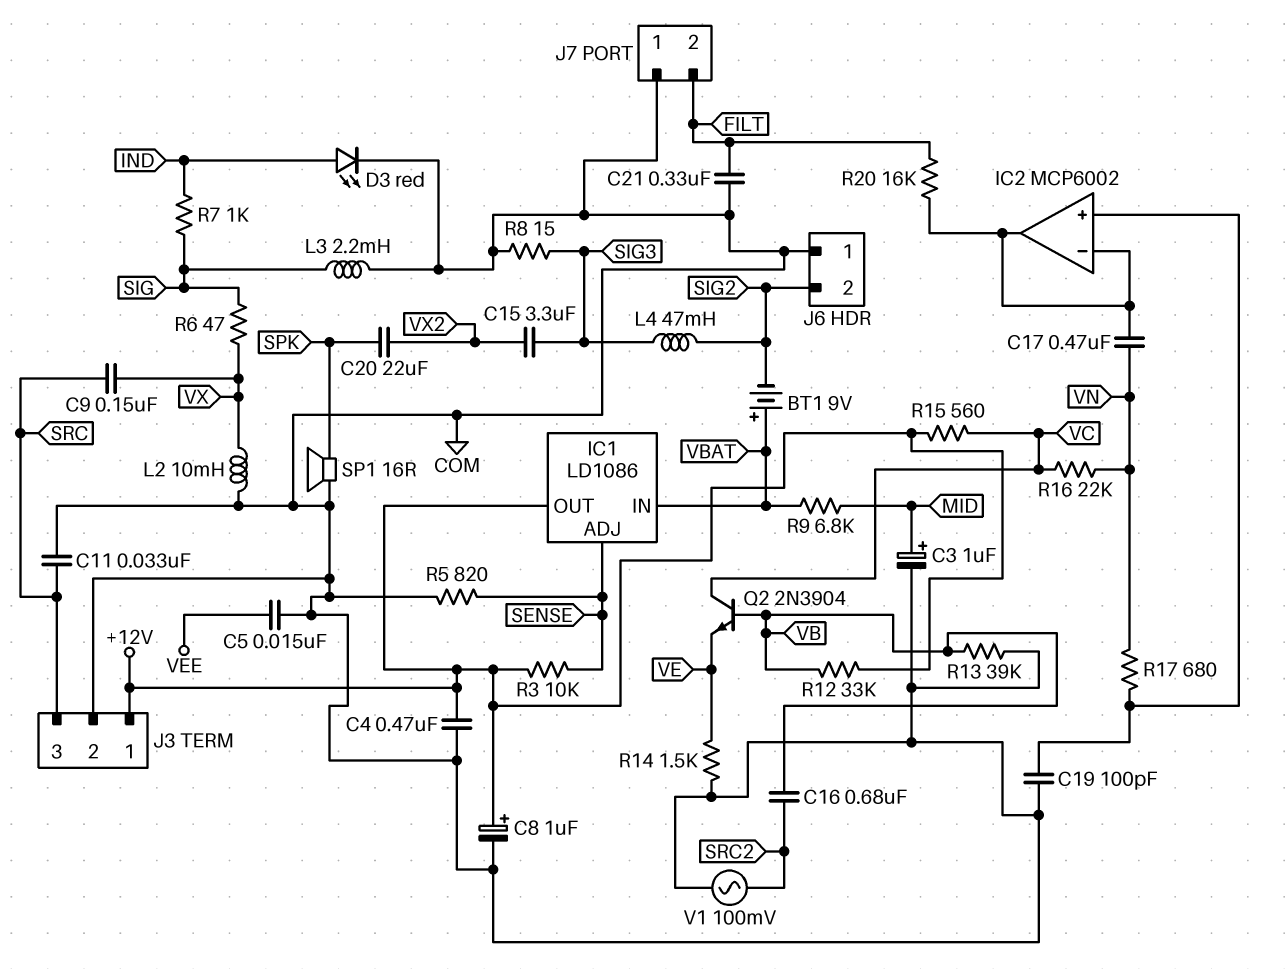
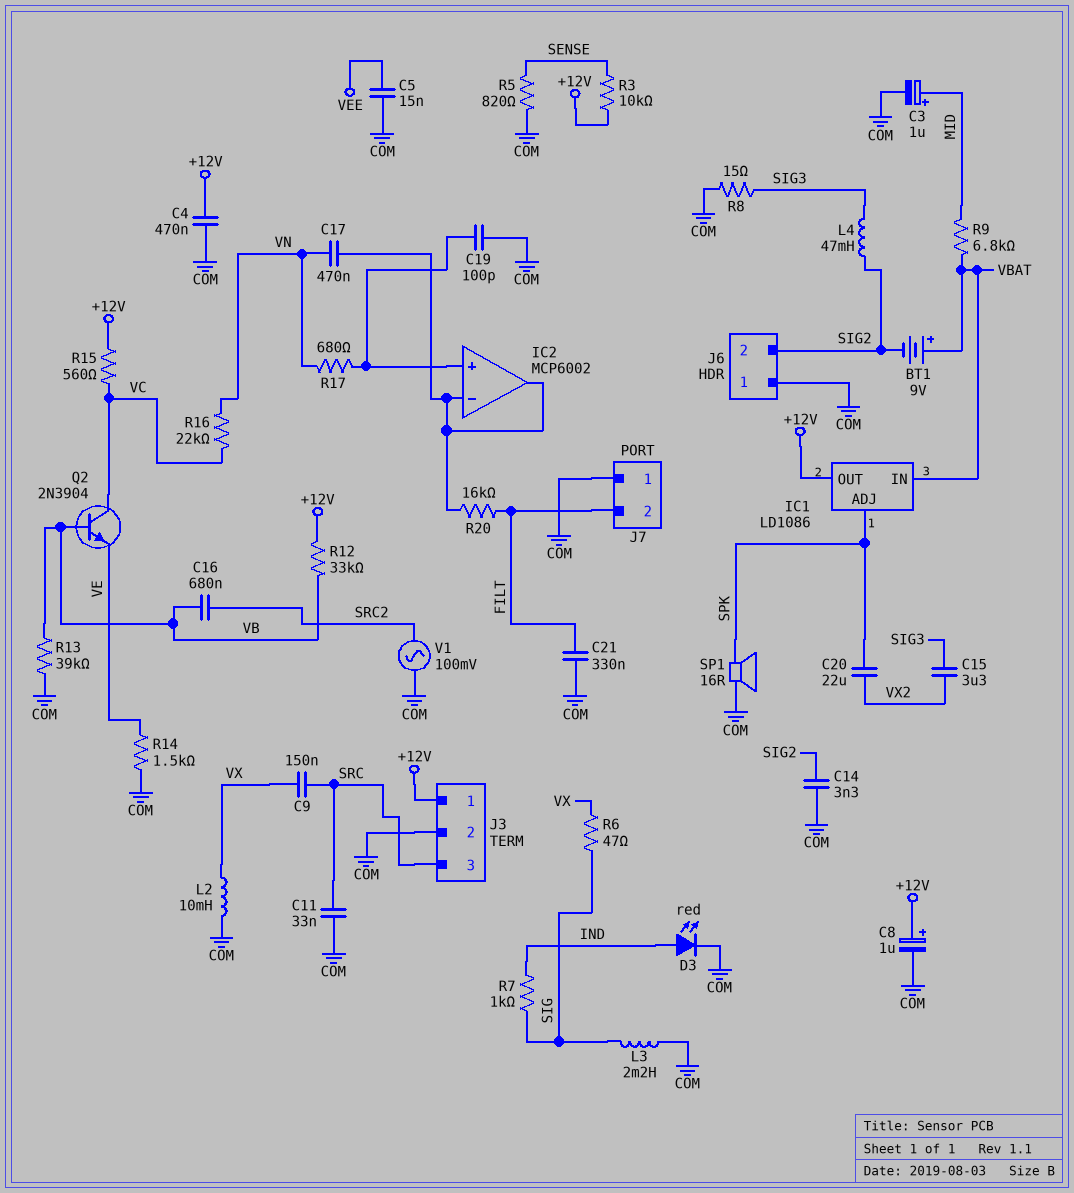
C14: none -> 3.3nF (COM, SIG2)
IC1 pin ADJ: SENSE -> SPK

